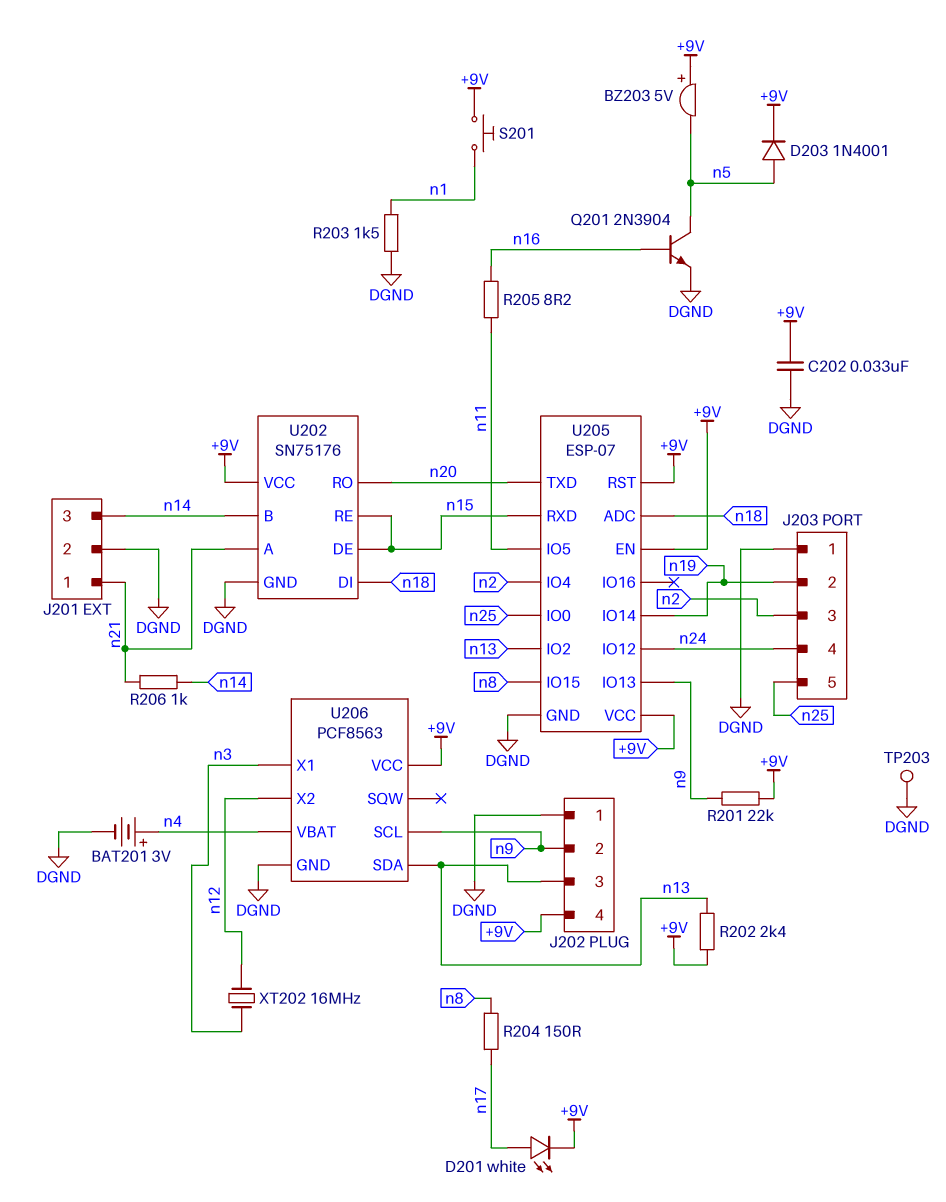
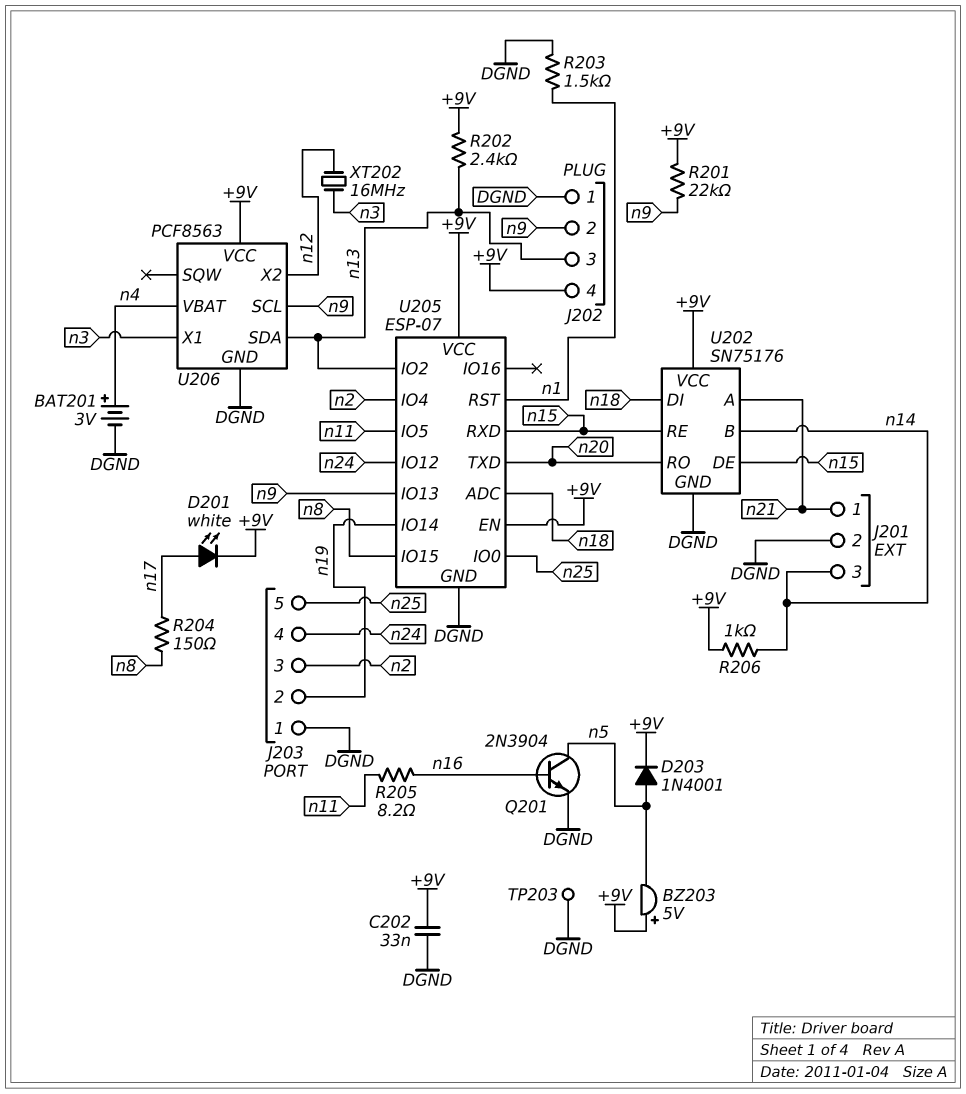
R206: 1k (n14, n21) -> 1k (+9V, n14)
S201: button (+9V, n1) -> none
U205 pin RST: +9V -> n1

